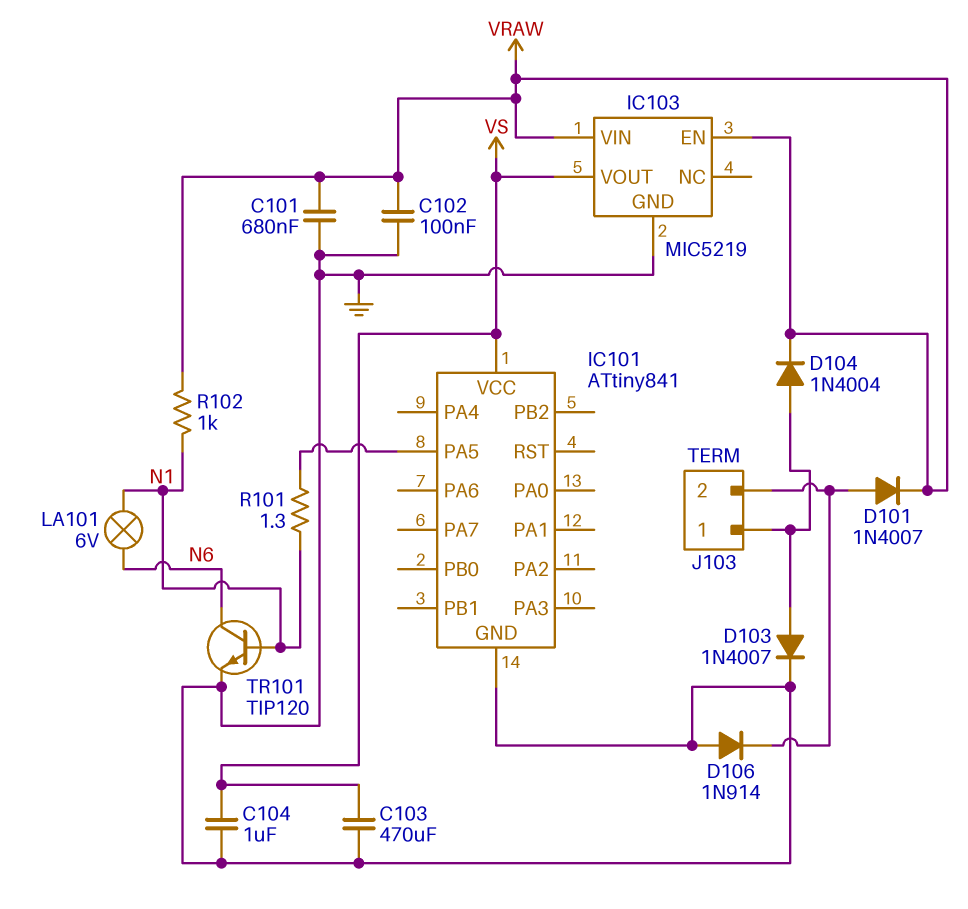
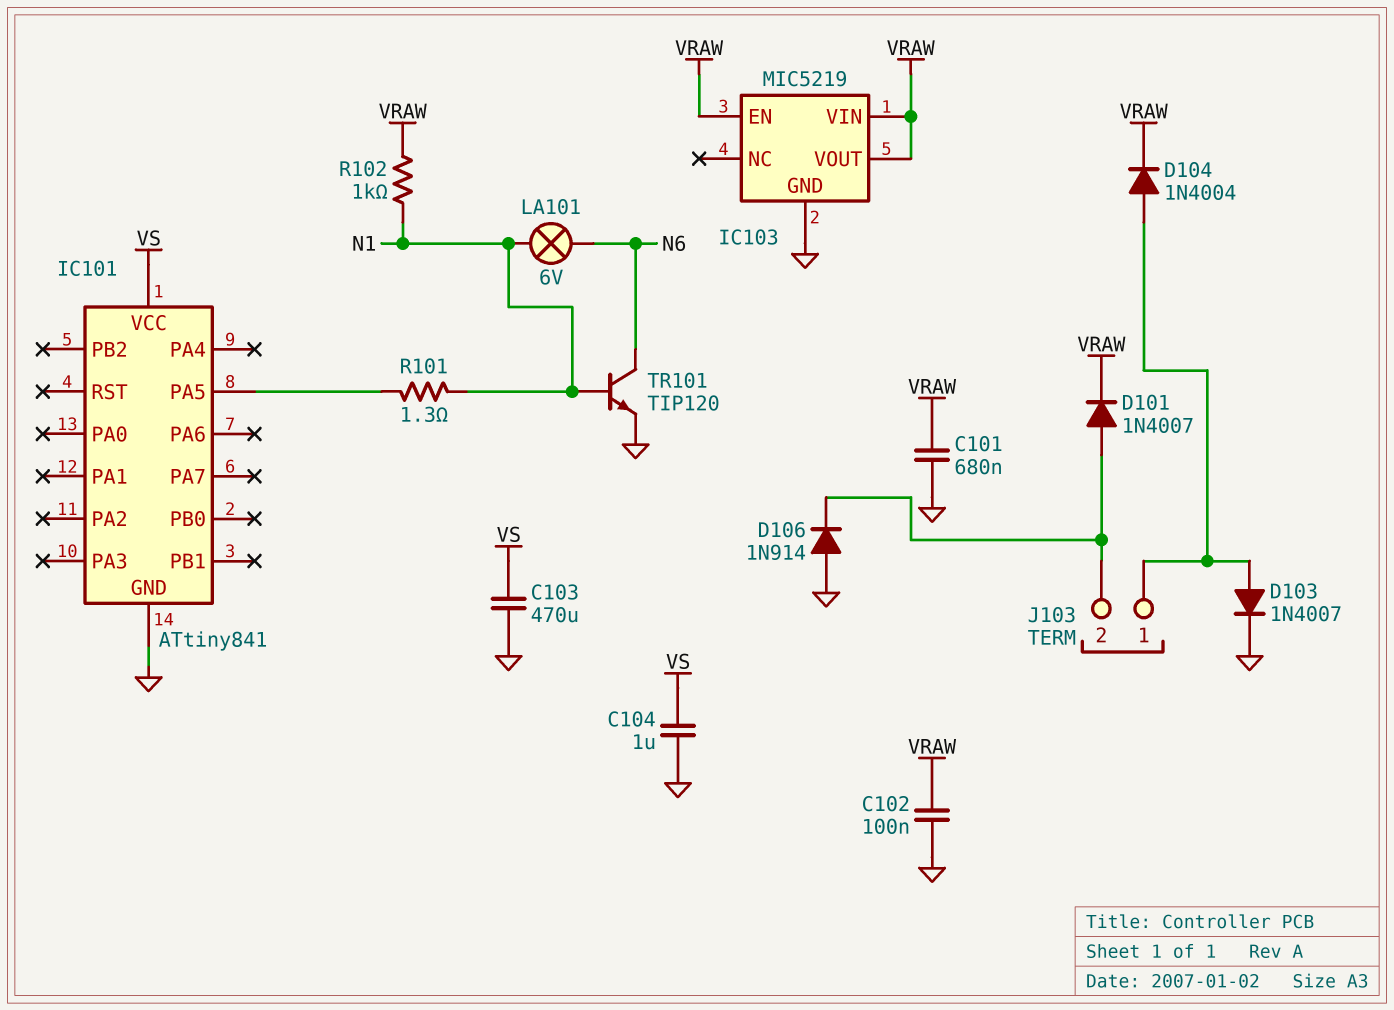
IC103 pin VOUT: VS -> VRAW

